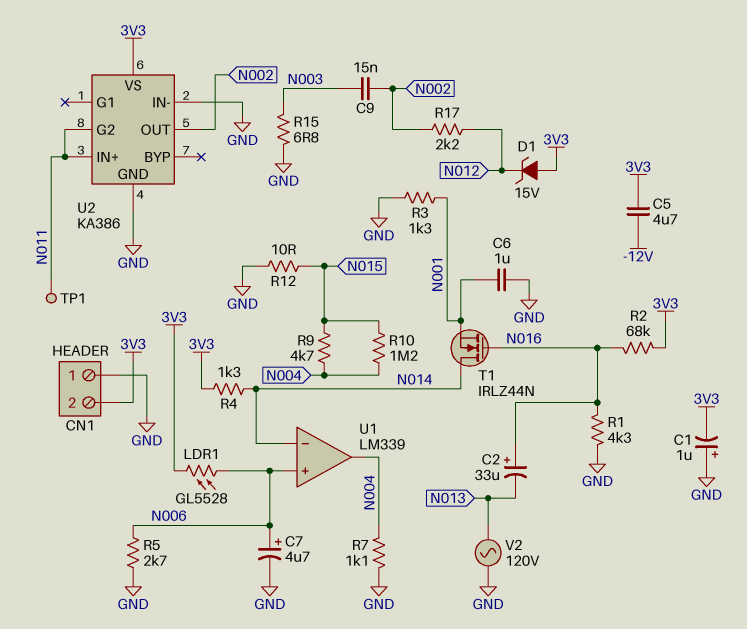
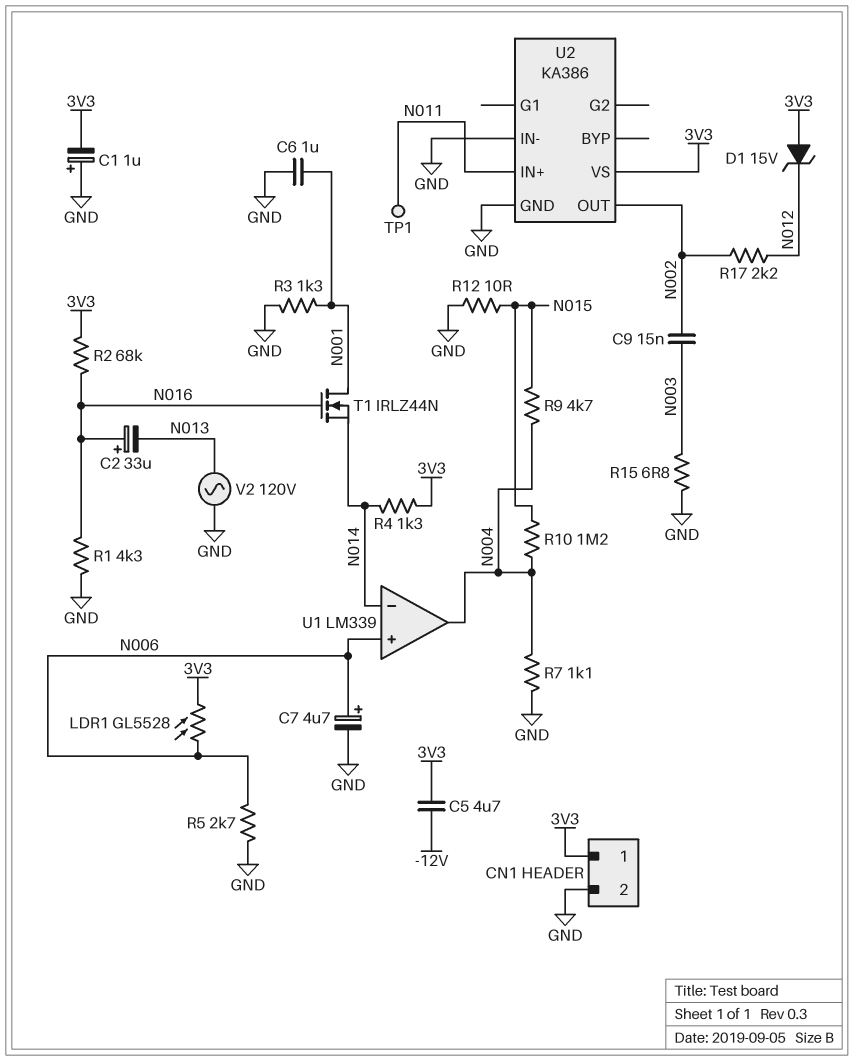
CN1 pin 1: GND -> 3V3
CN1 pin 2: 3V3 -> GND
T1: NMOS IRLZ44N (G N016, D N014, S N001) -> NMOS IRLZ44N (G N016, D N001, S N014)
U2 pin G2: N011 -> none

